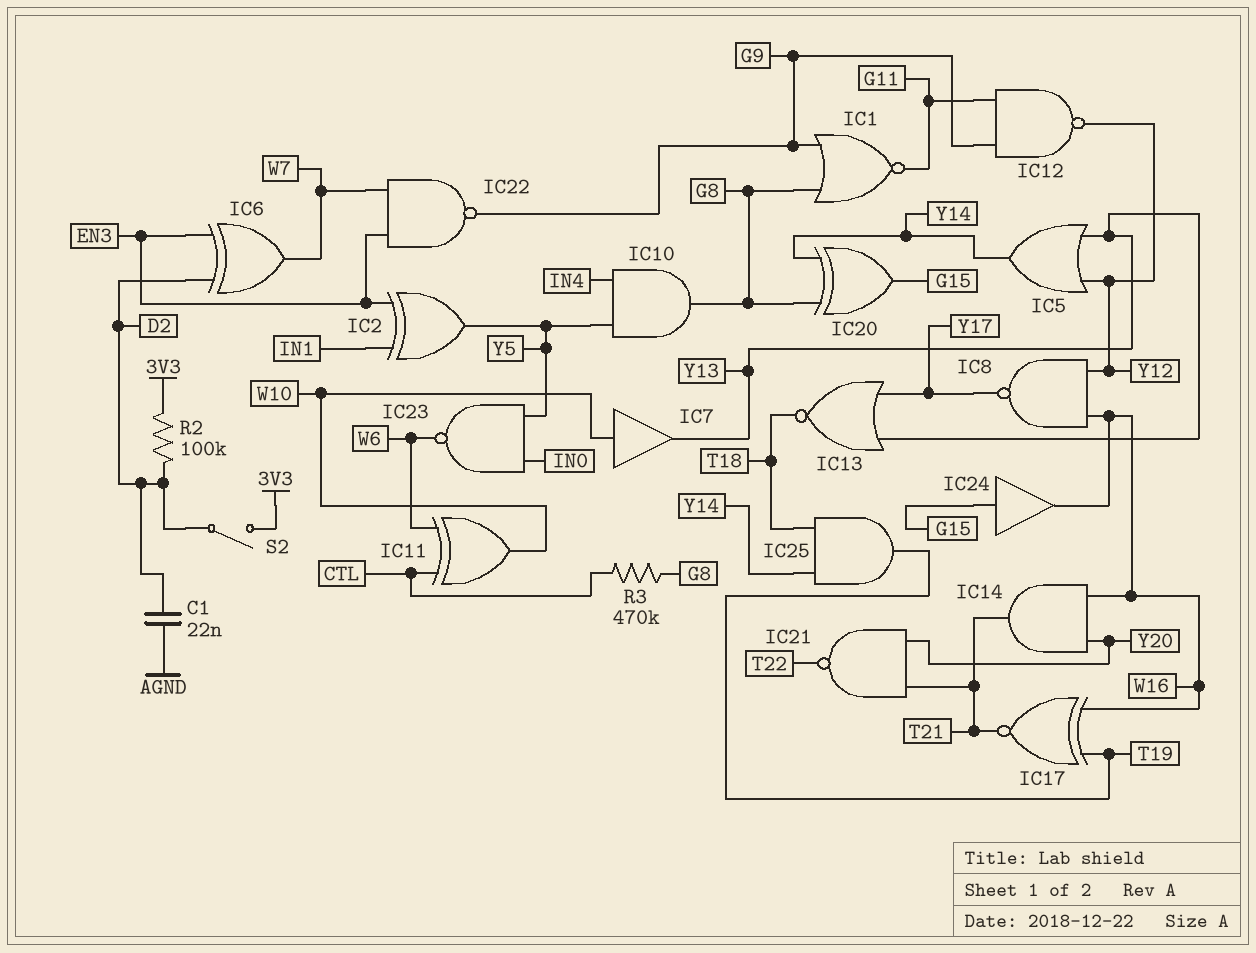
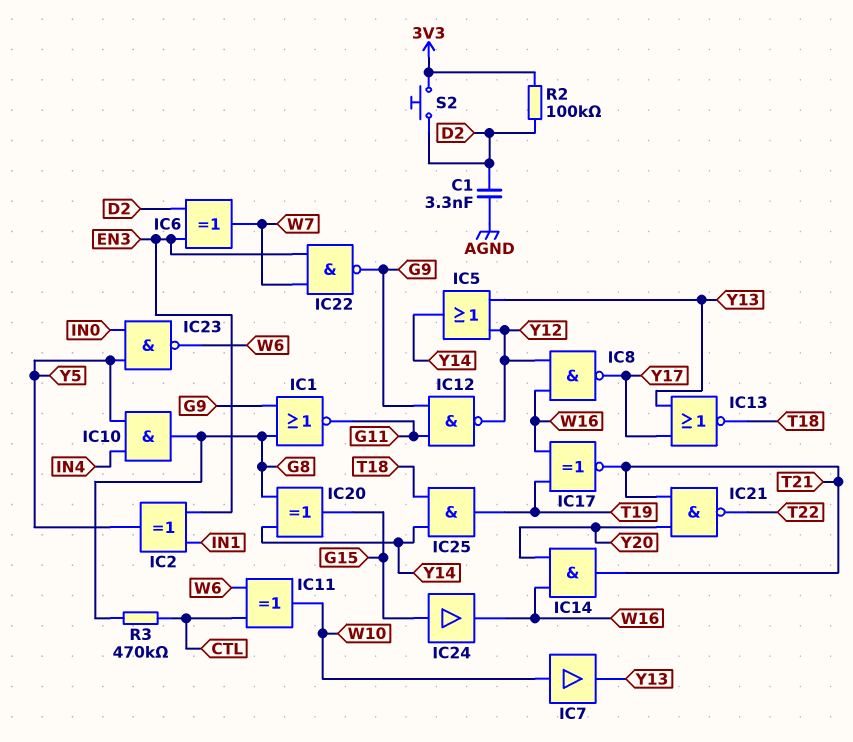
C1: 22nF (AGND, D2) -> 3.3nF (AGND, D2)
S2: switch (3V3, D2) -> button (3V3, D2)

